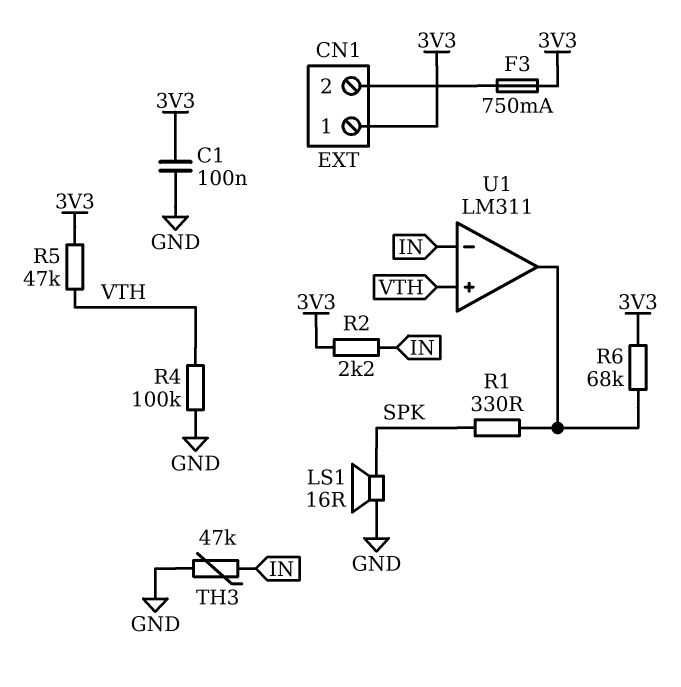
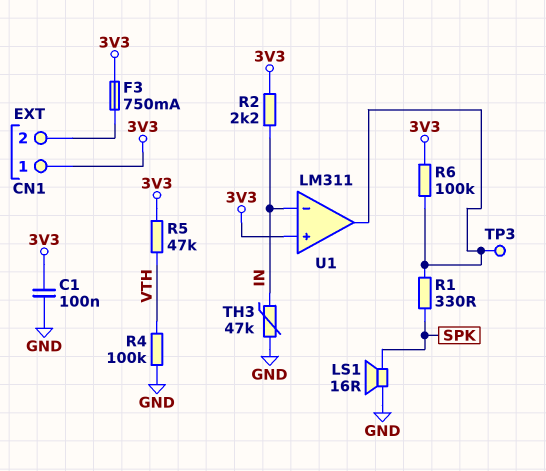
R6: 68k (3V3, U1/out) -> 100k (3V3, U1/out)
TP3: none -> test point (U1/out)
U1 pin in+: VTH -> 3V3

